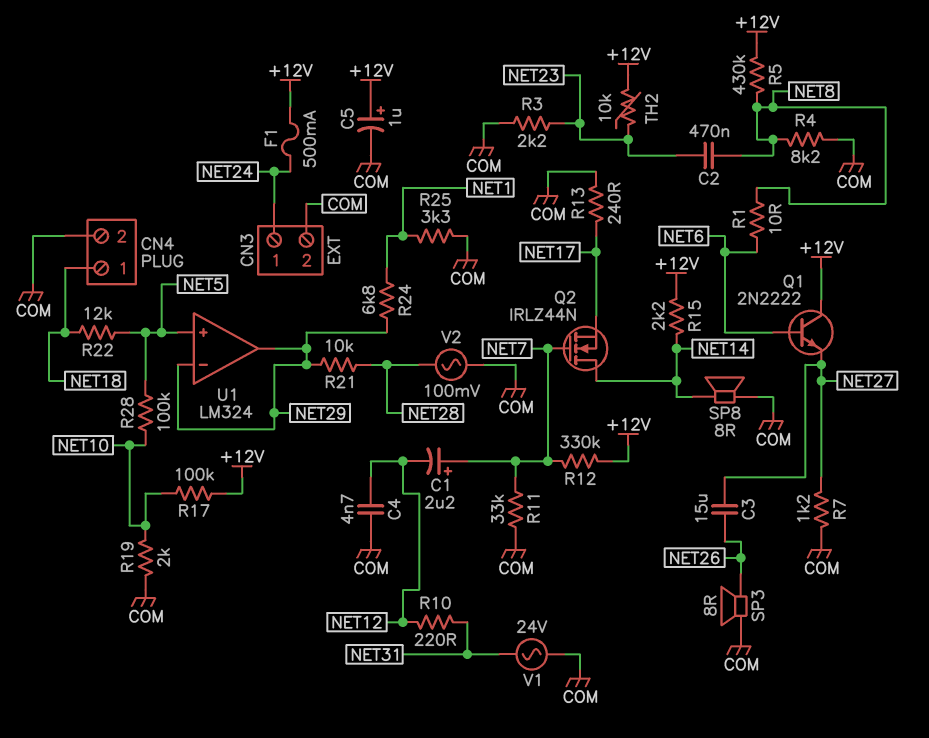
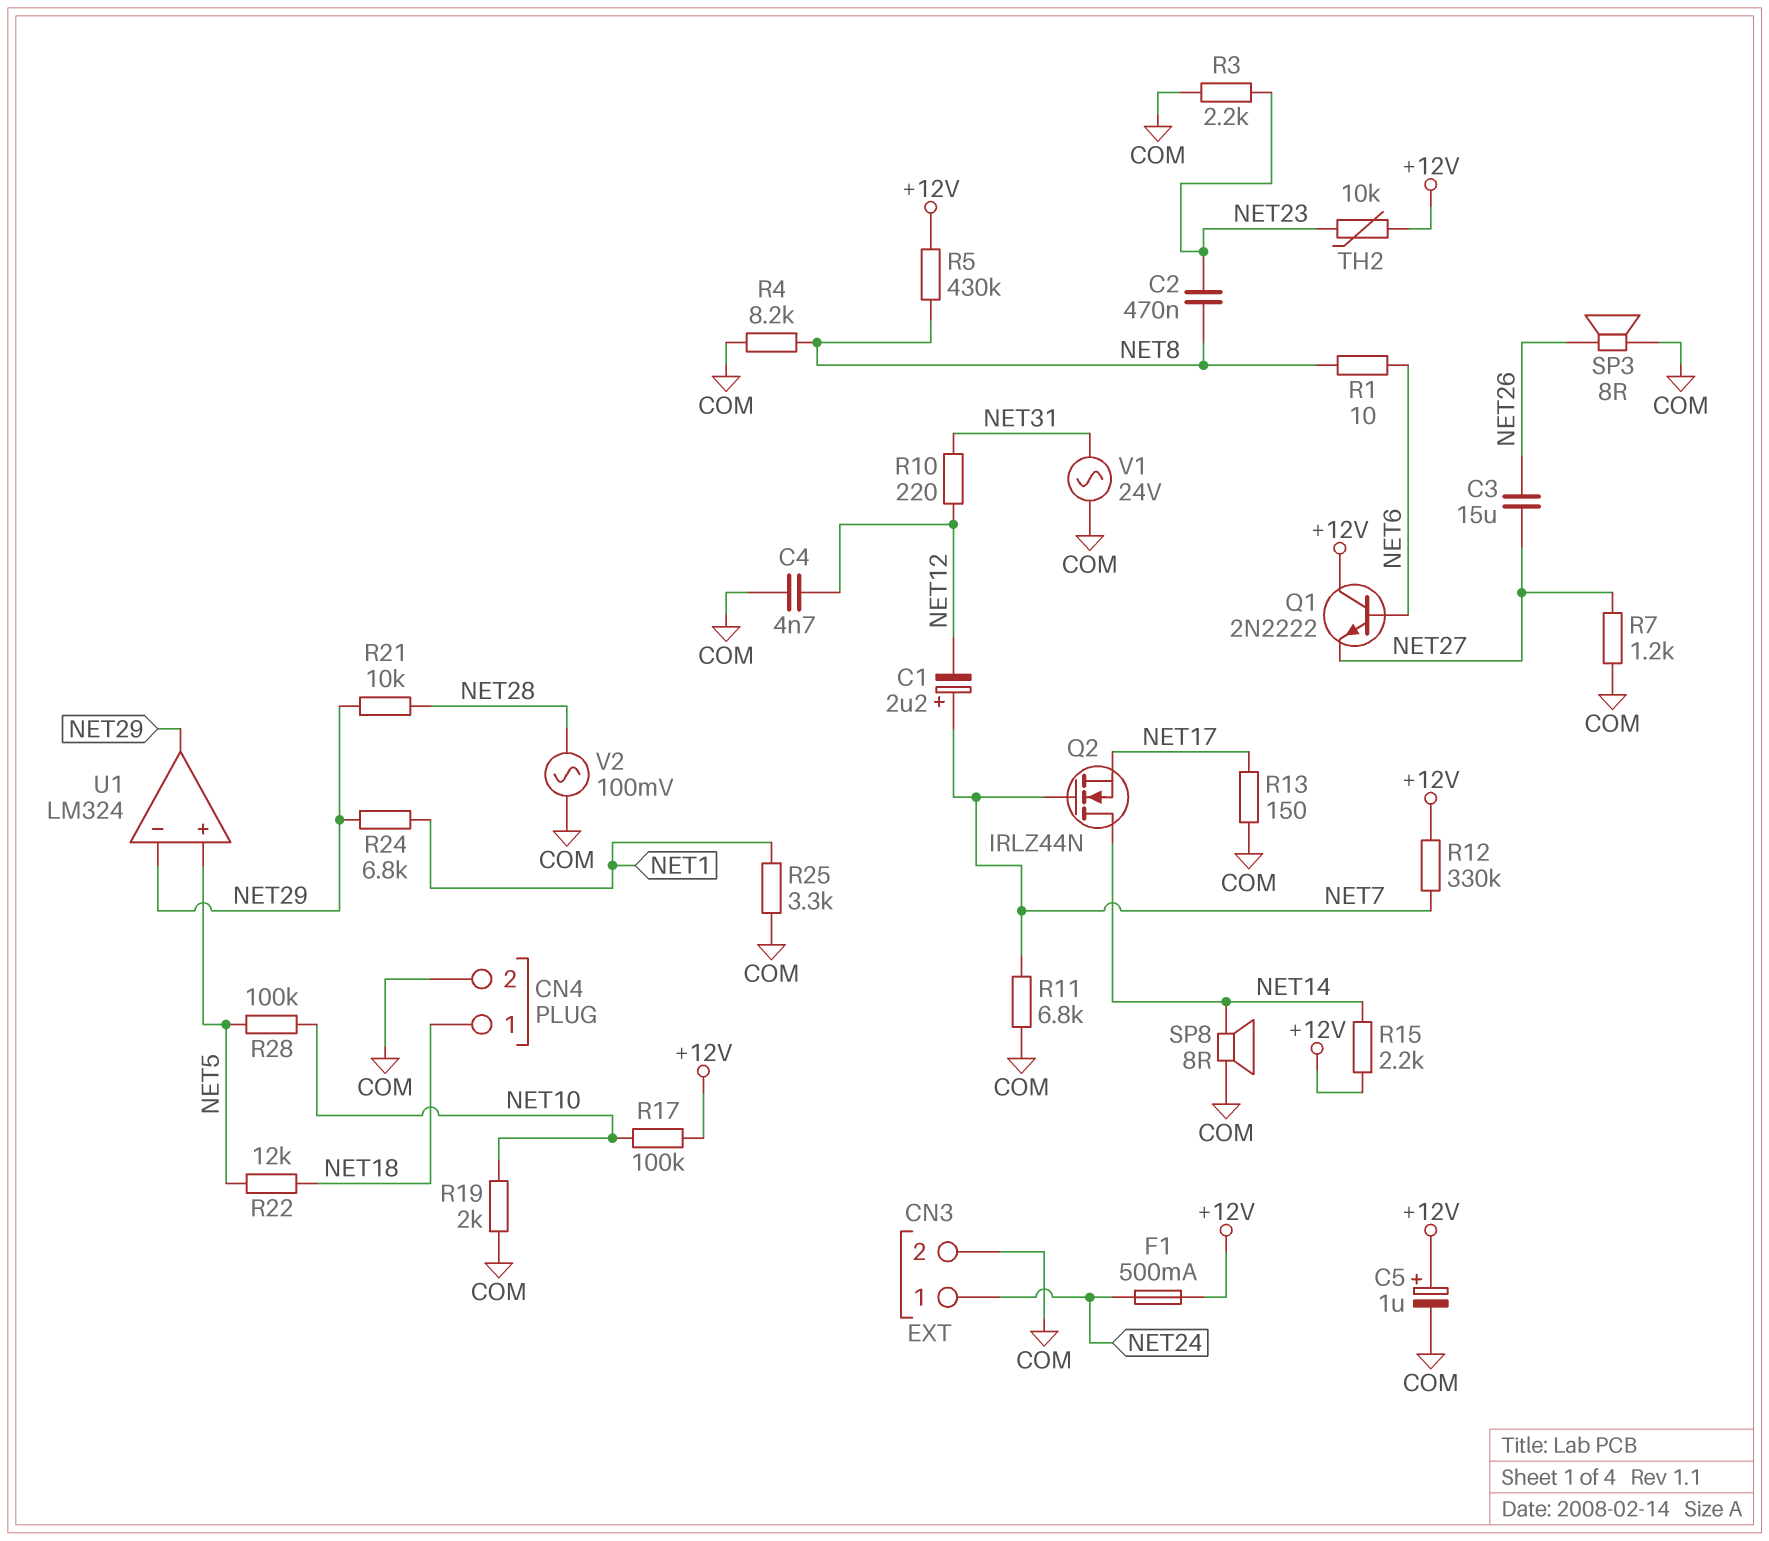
R11: 33k (COM, NET7) -> 6.8k (COM, NET7)
R13: 240 (COM, NET17) -> 150 (COM, NET17)

